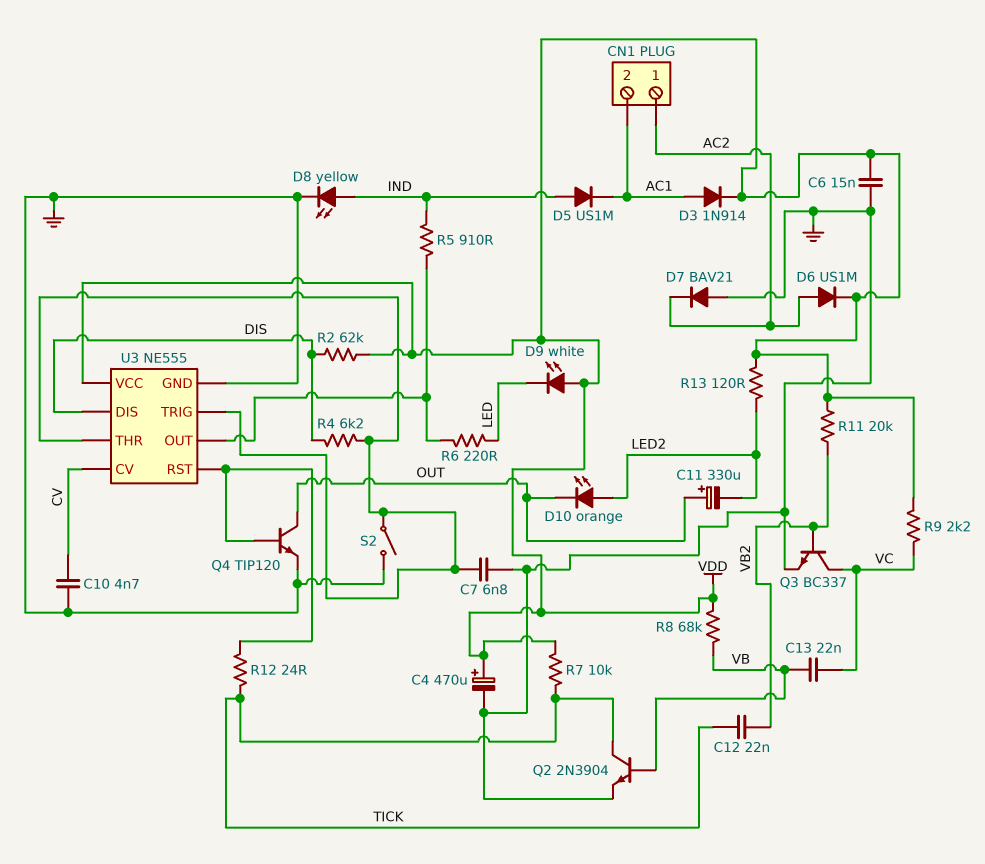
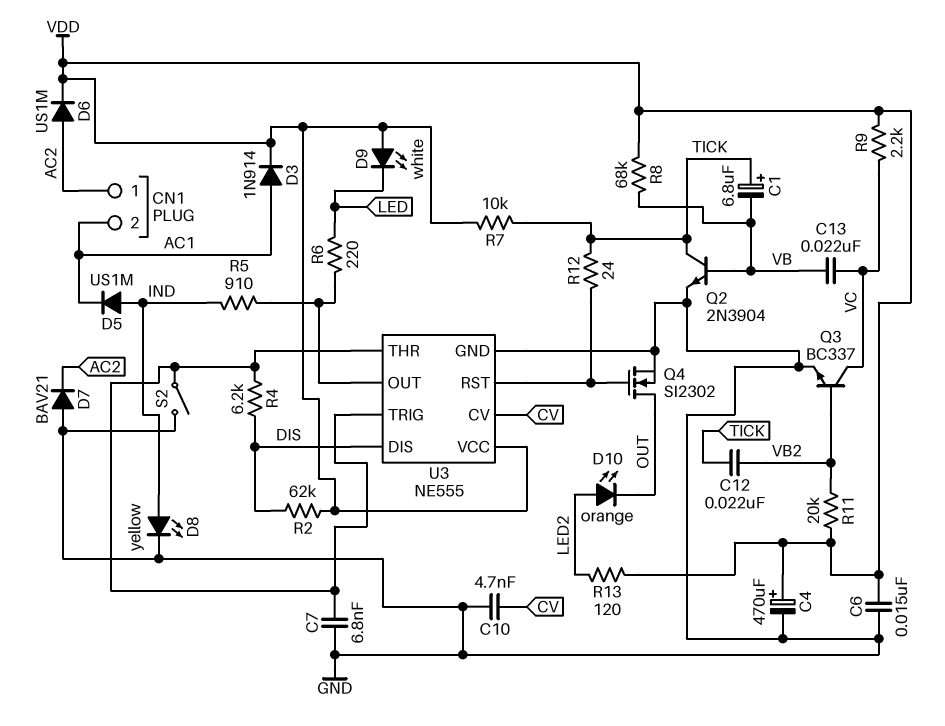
C1: none -> 6.8uF (plus TICK, minus VB)
C11: 330uF (plus OUT, minus LED2) -> none
Q4: NPN TIP120 (B U3/RST, C OUT, E GND) -> NMOS SI2302 (G U3/RST, D OUT, S GND)

